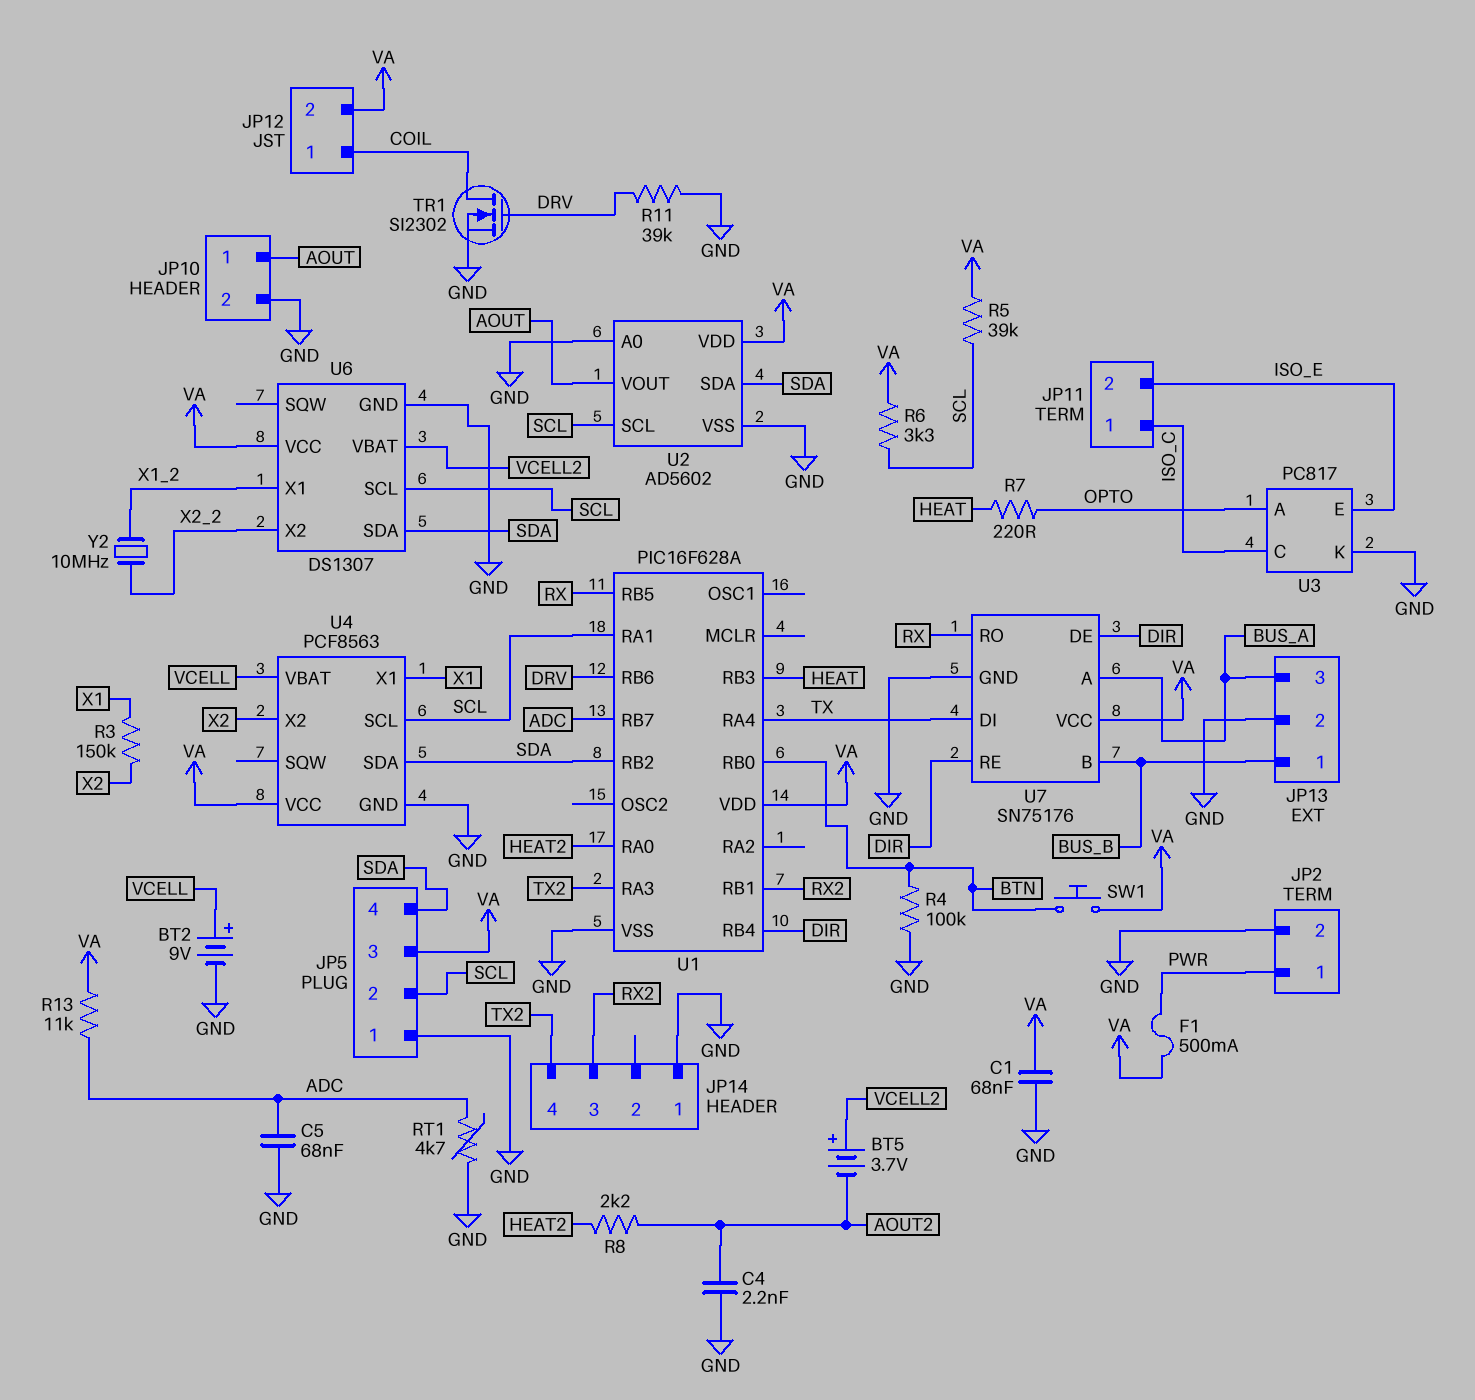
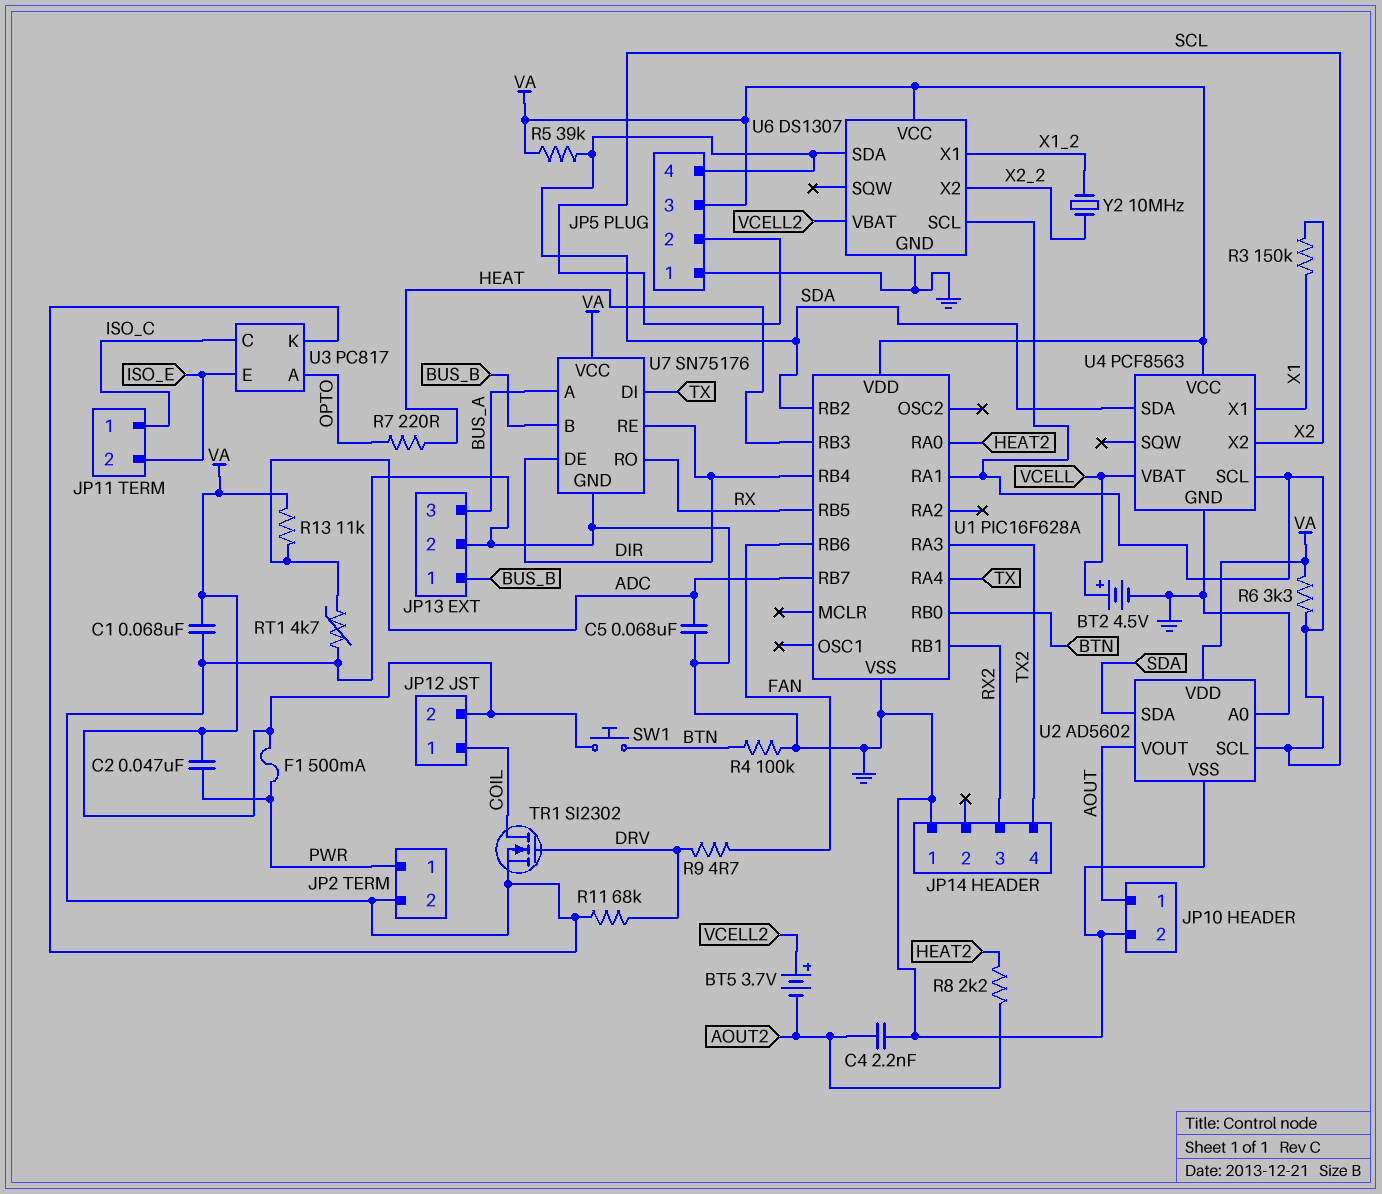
BT2: 9V (plus VCELL, minus GND) -> 4.5V (plus VCELL, minus GND)
C2: none -> 47nF (PWR, VA)
R5: 39k (SCL, VA) -> 39k (SDA, VA)
R9: none -> 4.7 (DRV, FAN)
R11: 39k (DRV, GND) -> 68k (DRV, GND)
U1 pin RB6: DRV -> FAN

